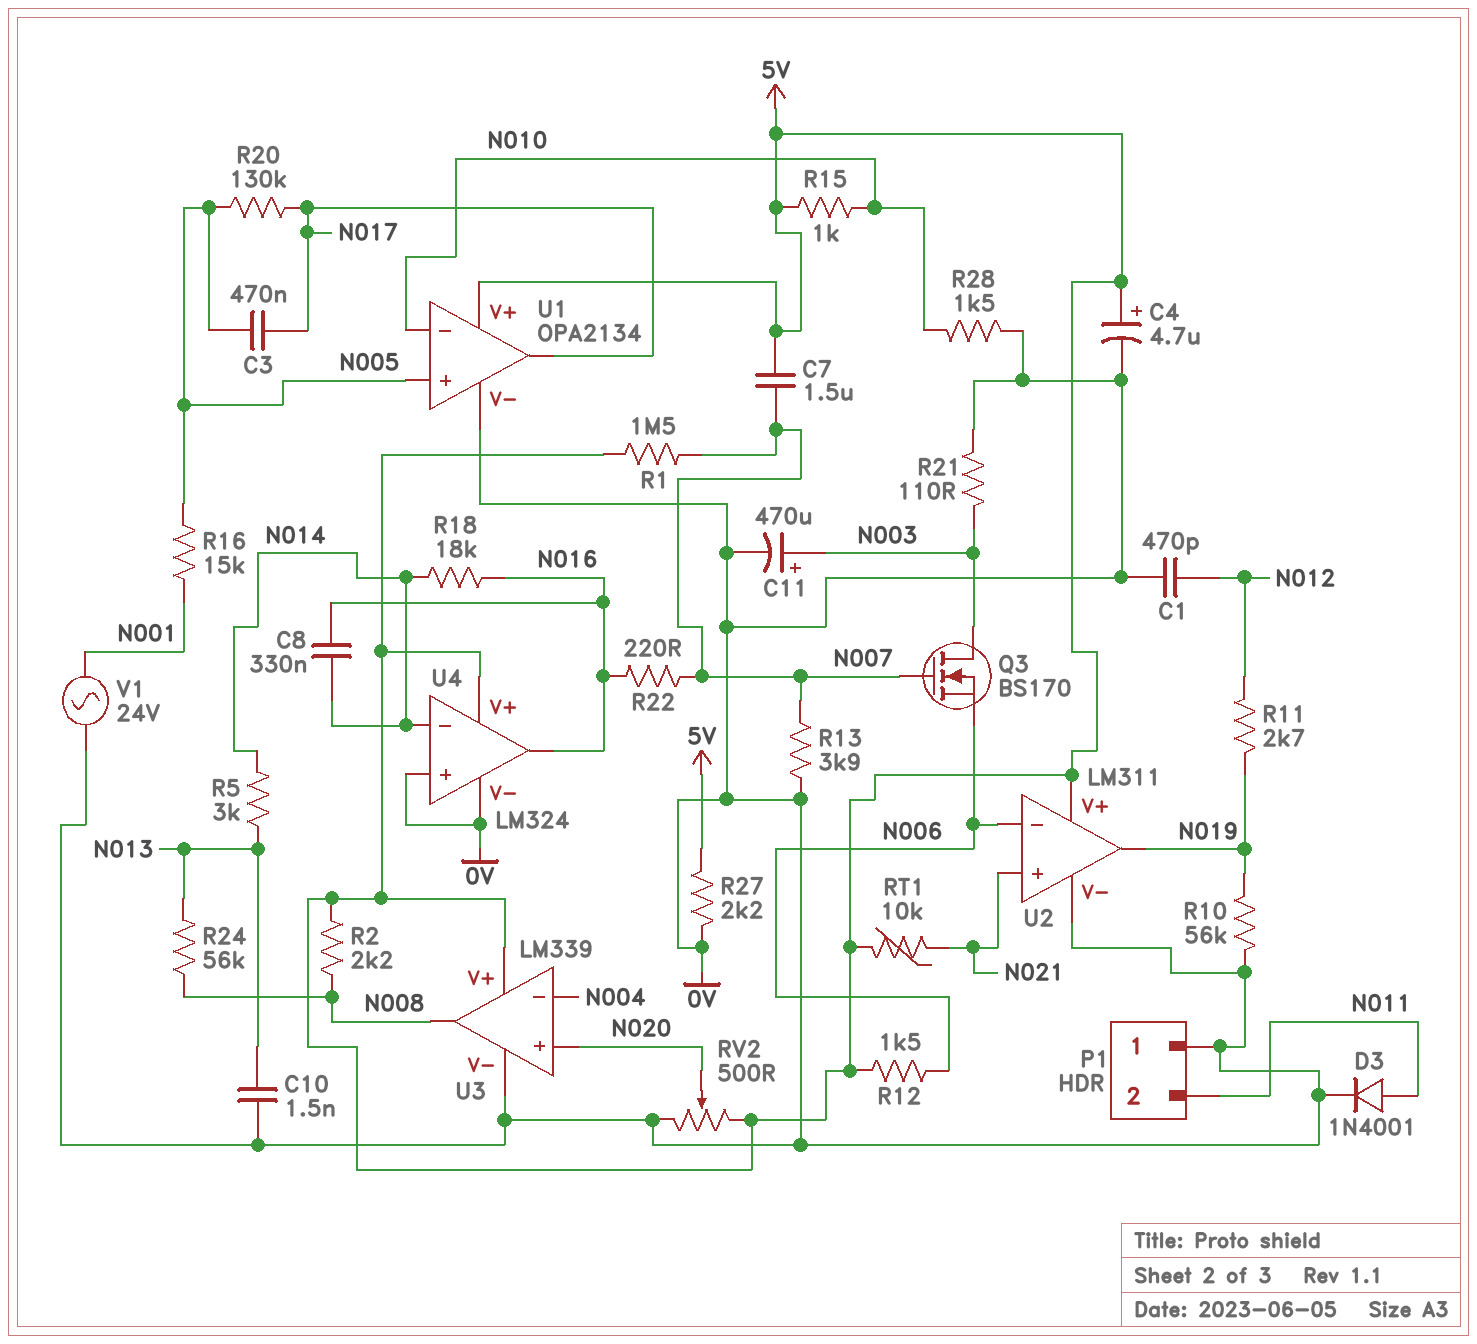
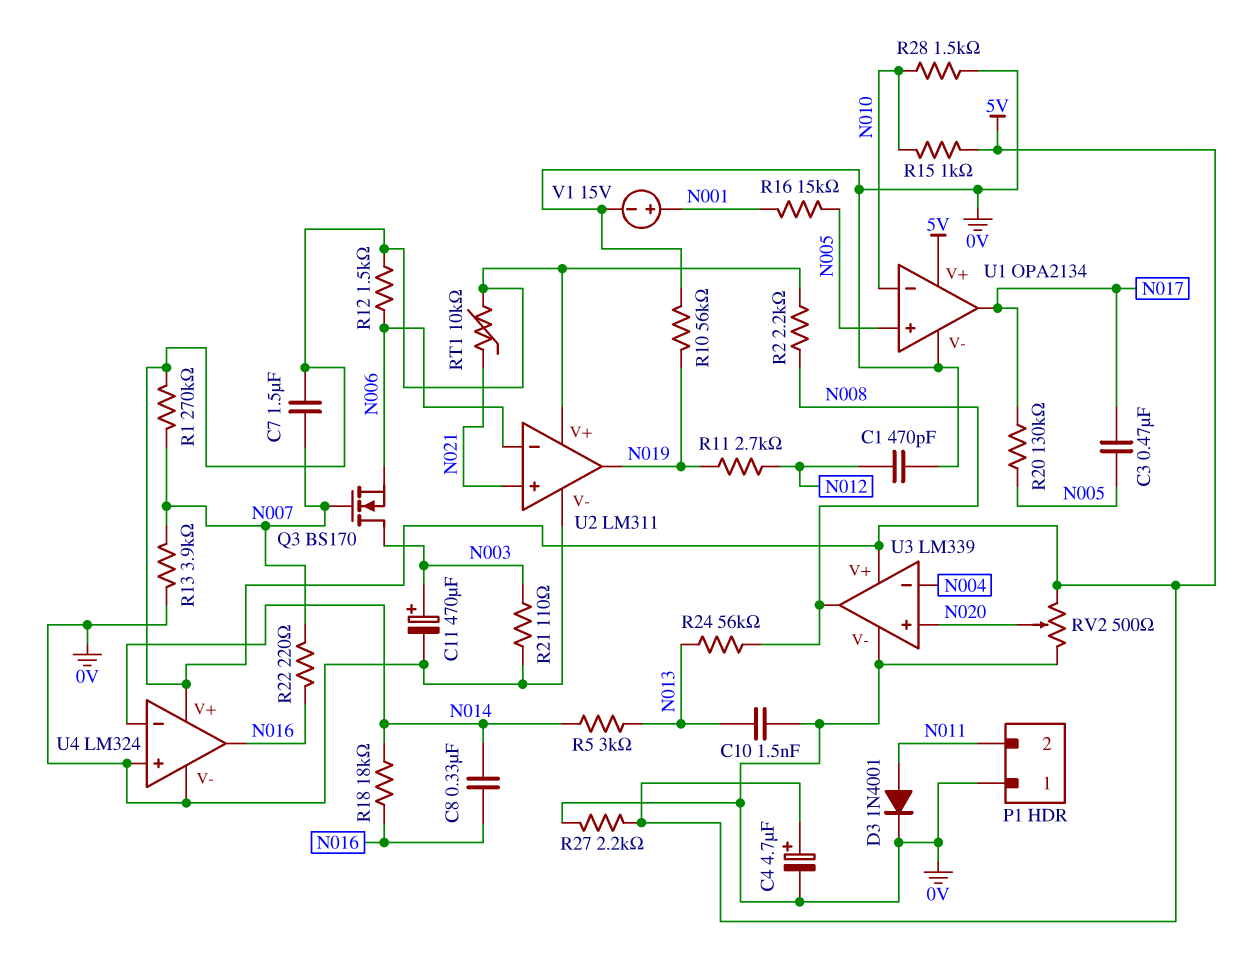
R1: 1.5M (5V, N007) -> 270k (5V, N007)
V1: AC 24V (0V, N001) -> 15V (plus N001, minus 0V)

